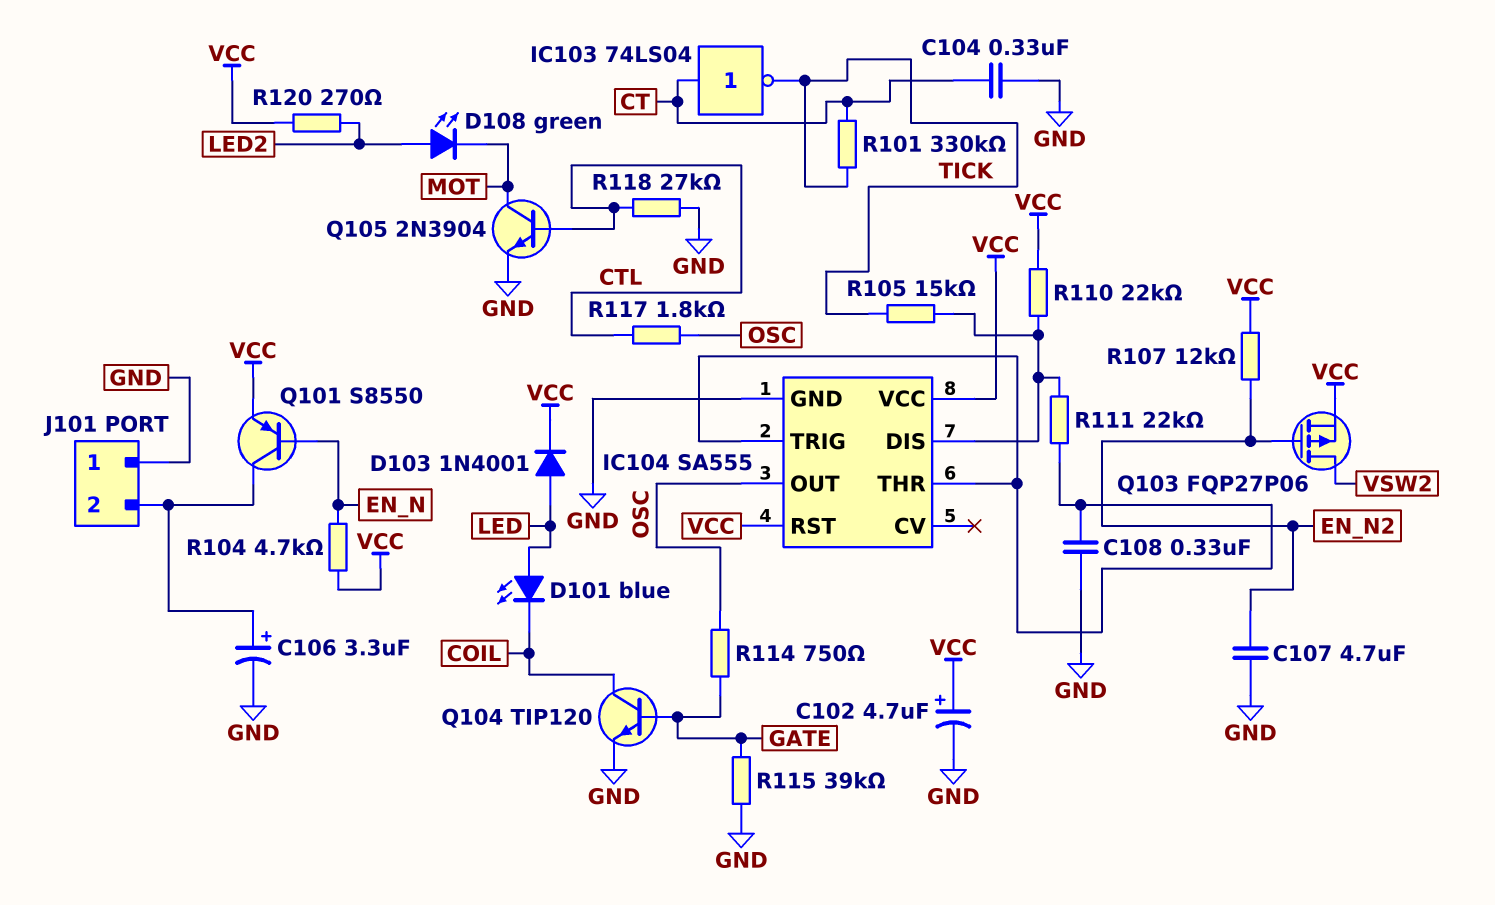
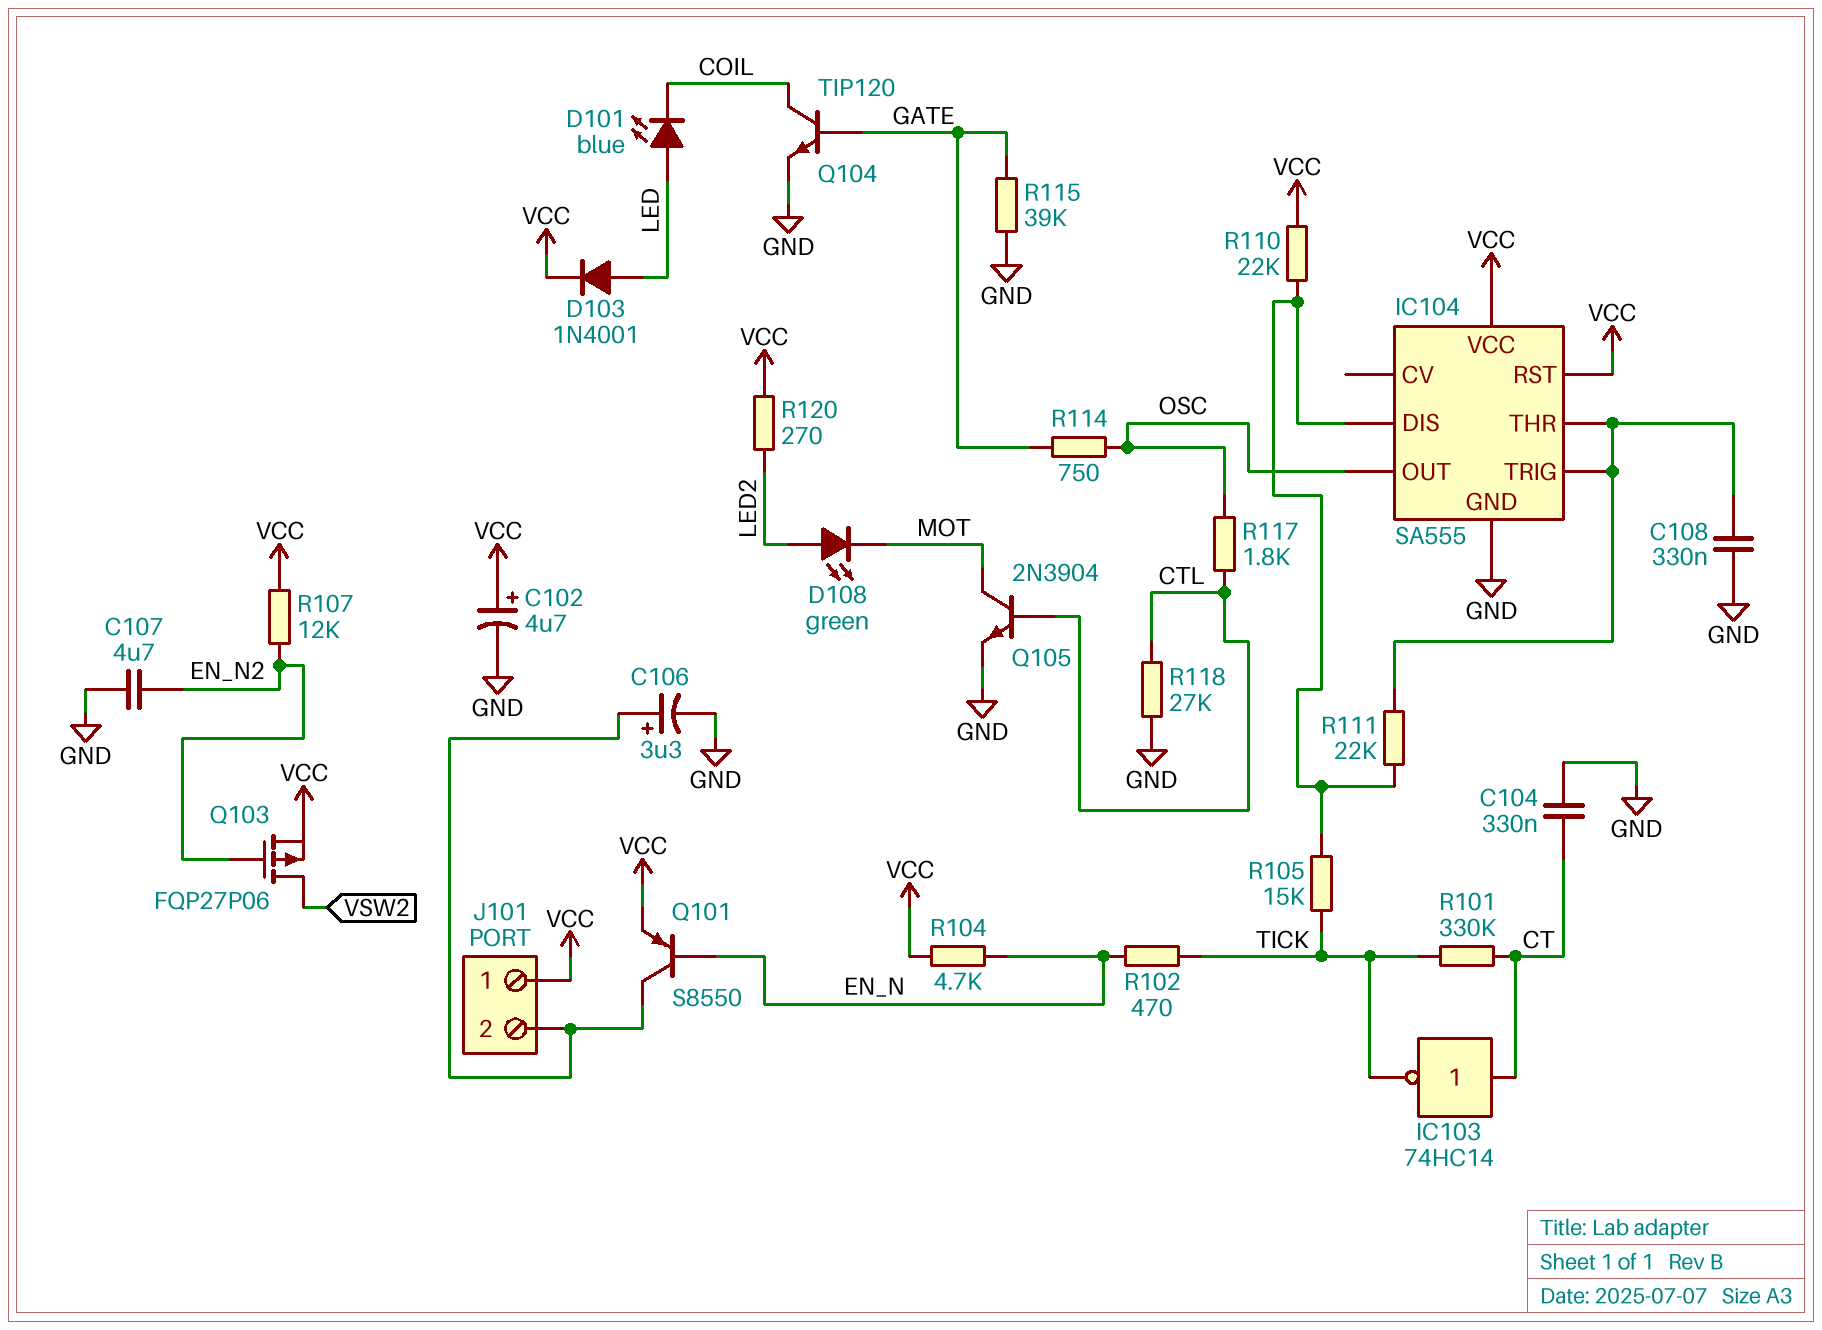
IC103: NOT 74LS04 (in CT, out TICK) -> NOT 74HC14 (in CT, out TICK)
J101 pin 1: GND -> VCC
R102: none -> 470 (EN_N, TICK)

